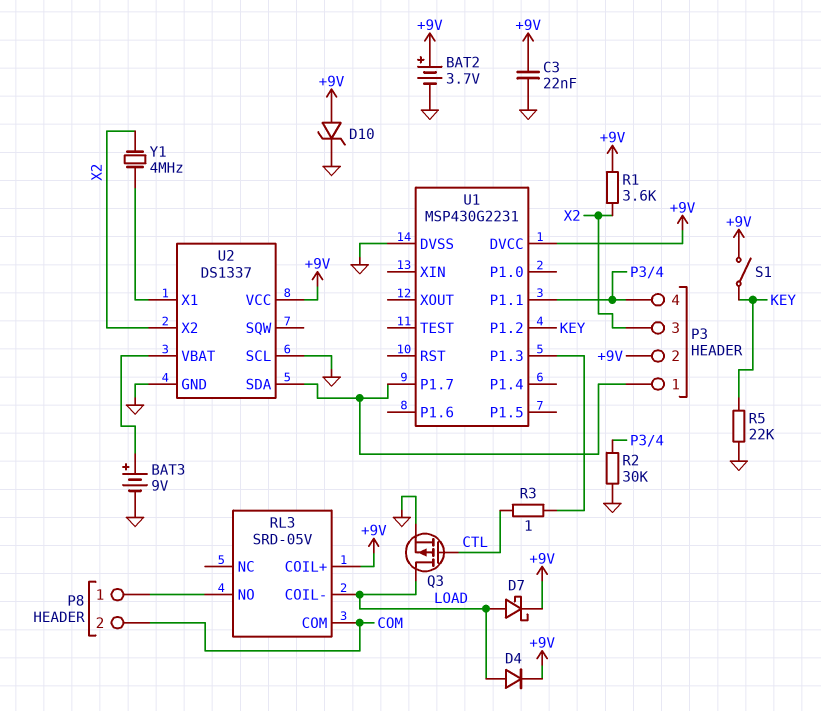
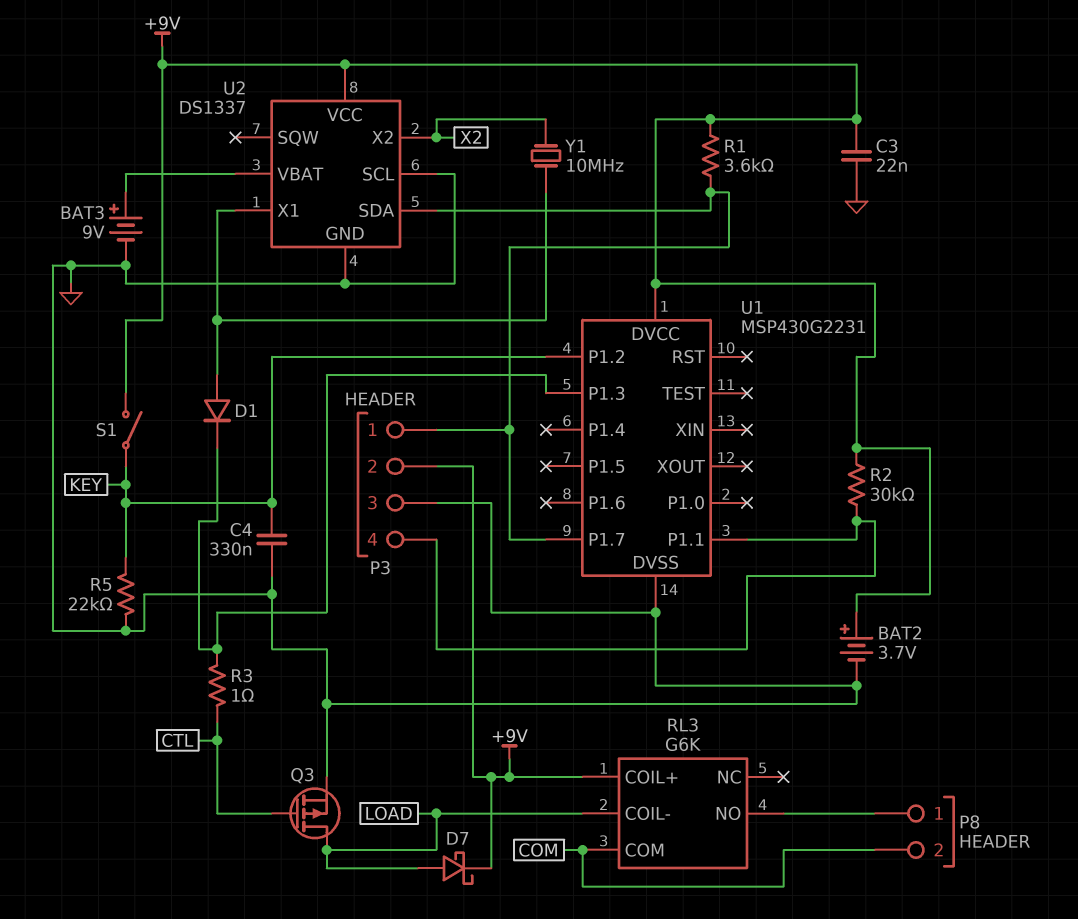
C4: none -> 330nF (GND, KEY)
D1: none -> diode (A U2/X1, K U1/P1.3)
D4: diode (A LOAD, K +9V) -> none
D10: zener (A +9V, K GND) -> none
P3 pin 3: X2 -> GND
R1: 3.6k (+9V, X2) -> 3.6k (+9V, P3/1)
R2: 30k (GND, P3/4) -> 30k (+9V, P3/4)
RL3: SRD-05V -> G6K
Y1: 4MHz (U2/X1, X2) -> 10MHz (U2/X1, X2)

